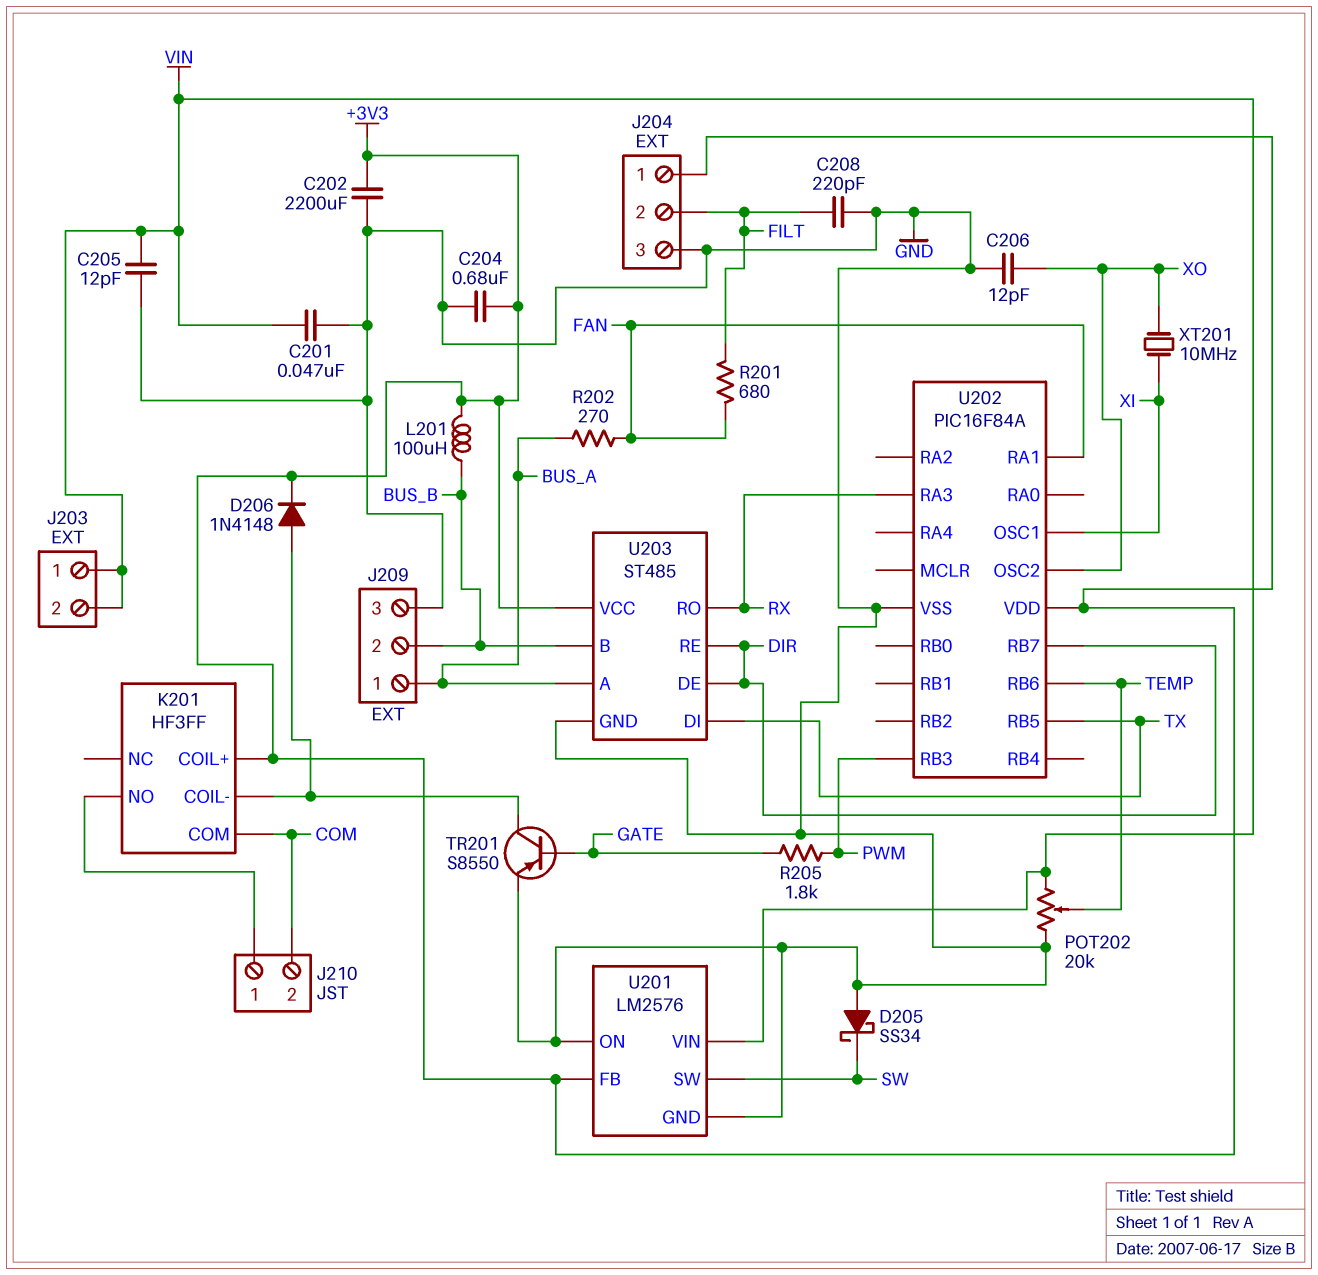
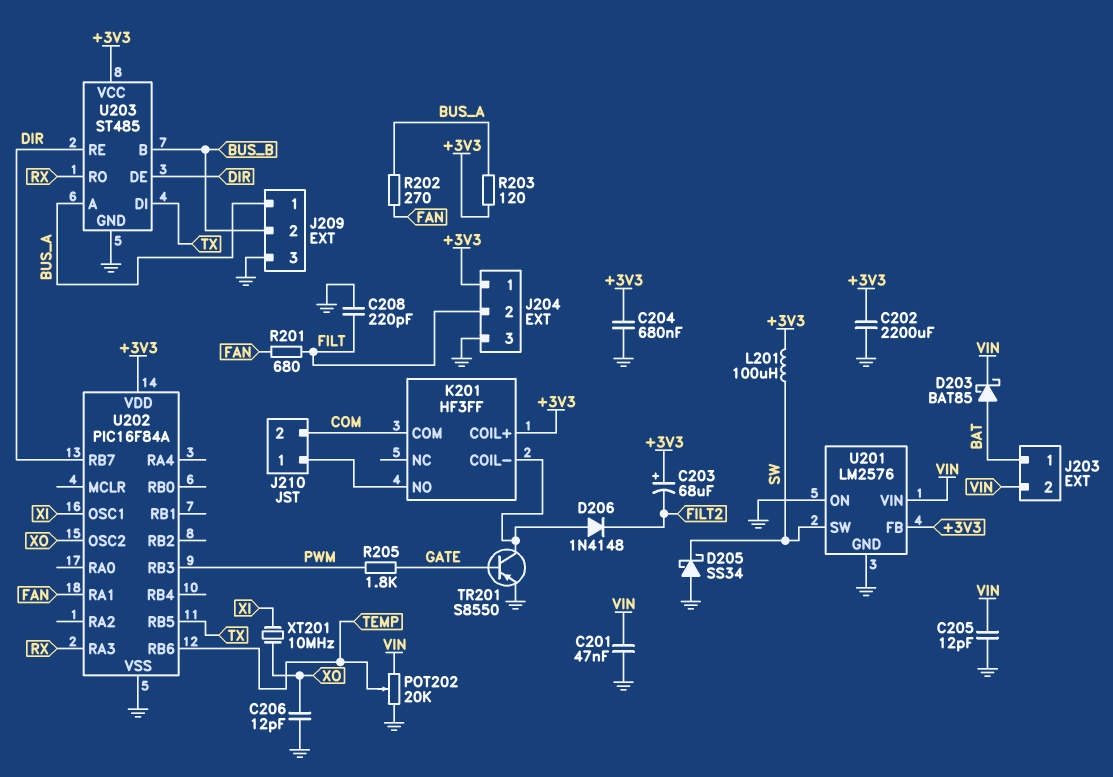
C203: none -> 68uF (plus +3V3, minus FILT2)
D203: none -> schottky BAT85 (A BAT, K VIN)
D206: diode 1N4148 (A K201/COIL-, K +3V3) -> diode 1N4148 (A K201/COIL-, K FILT2)
J203 pin 1: VIN -> BAT
L201: 100uH (+3V3, BUS_B) -> 100uH (+3V3, SW)
R203: none -> 120 (+3V3, BUS_A)

